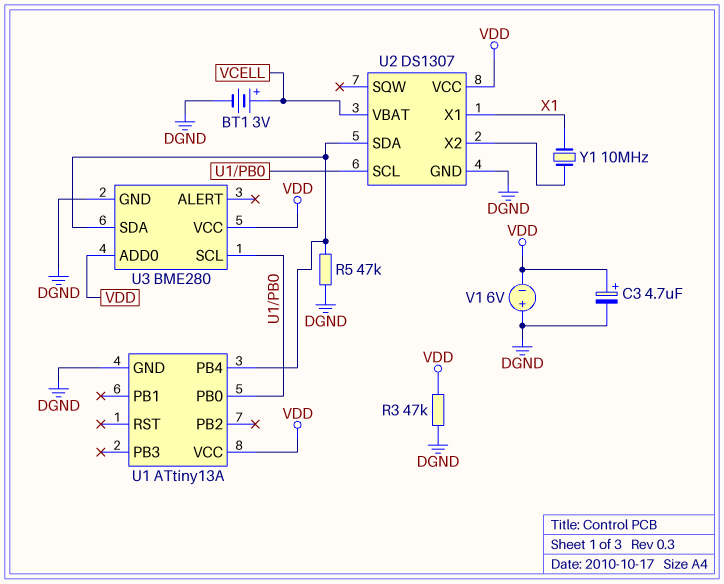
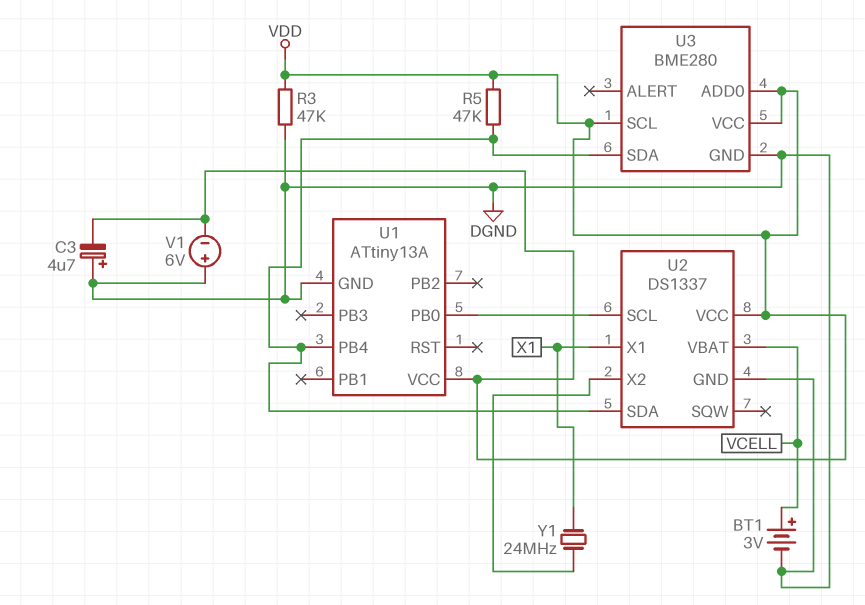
C3: 4.7uF (plus VDD, minus DGND) -> 4.7uF (plus DGND, minus VDD)
R5: 47k (DGND, U1/PB4) -> 47k (U1/PB4, VDD)
U2: DS1307 -> DS1337
U3 pin SCL: U1/PB0 -> VDD
Y1: 10MHz (U2/X2, X1) -> 24MHz (U2/X2, X1)

